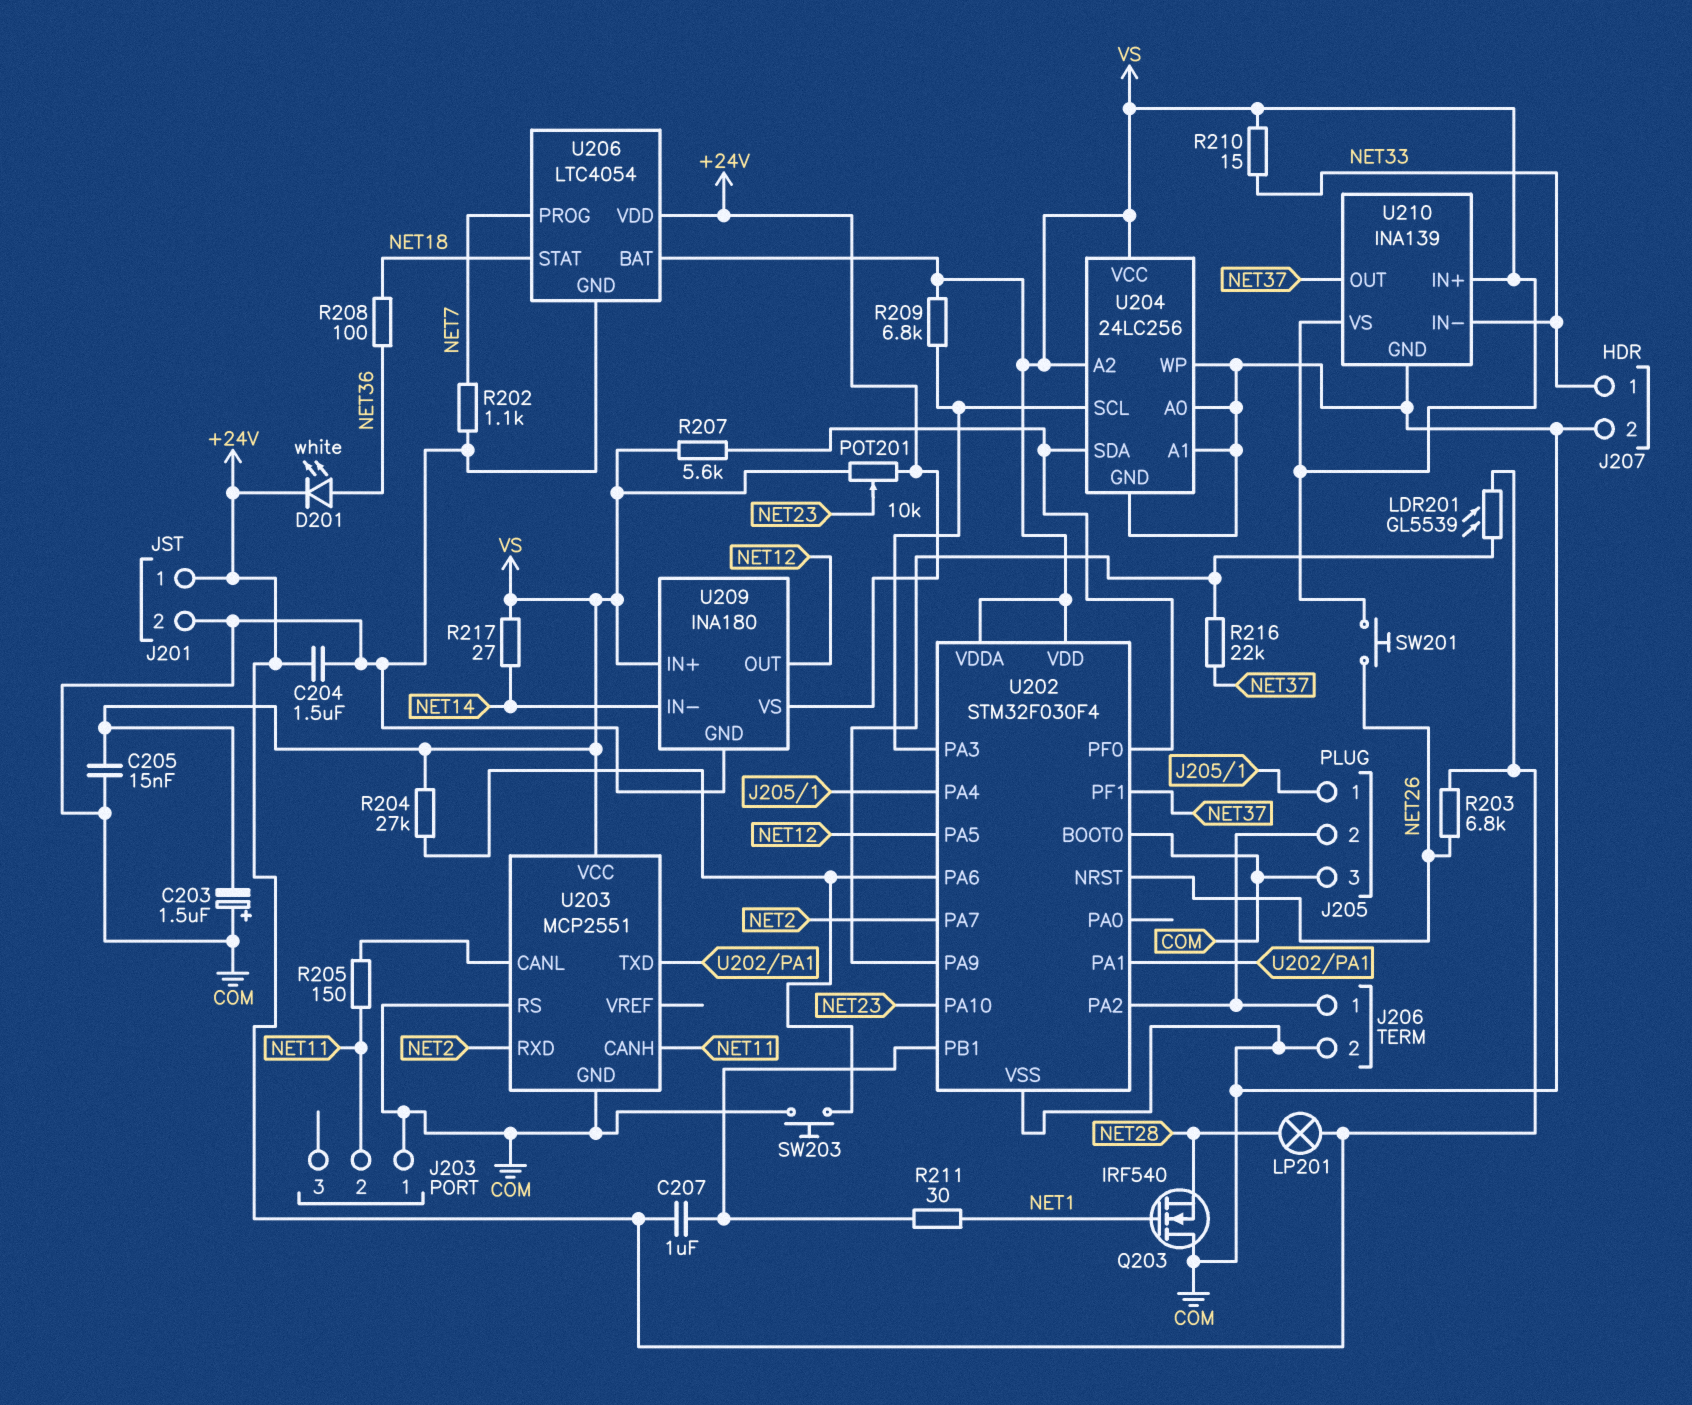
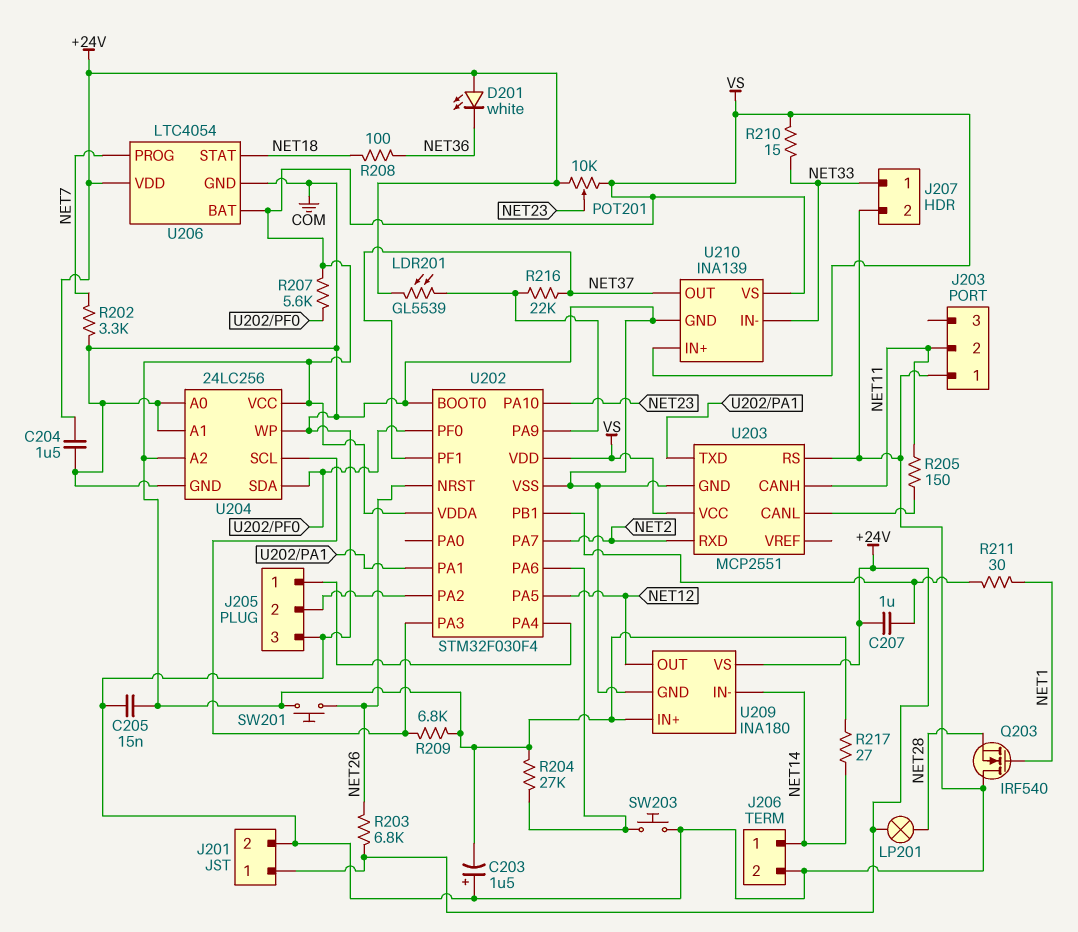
D201: LED white (A NET36, K +24V) -> LED white (A +24V, K NET36)
J206 pin 1: J205/2 -> NET14
R202: 1.1k (COM, NET7) -> 3.3k (COM, NET7)

